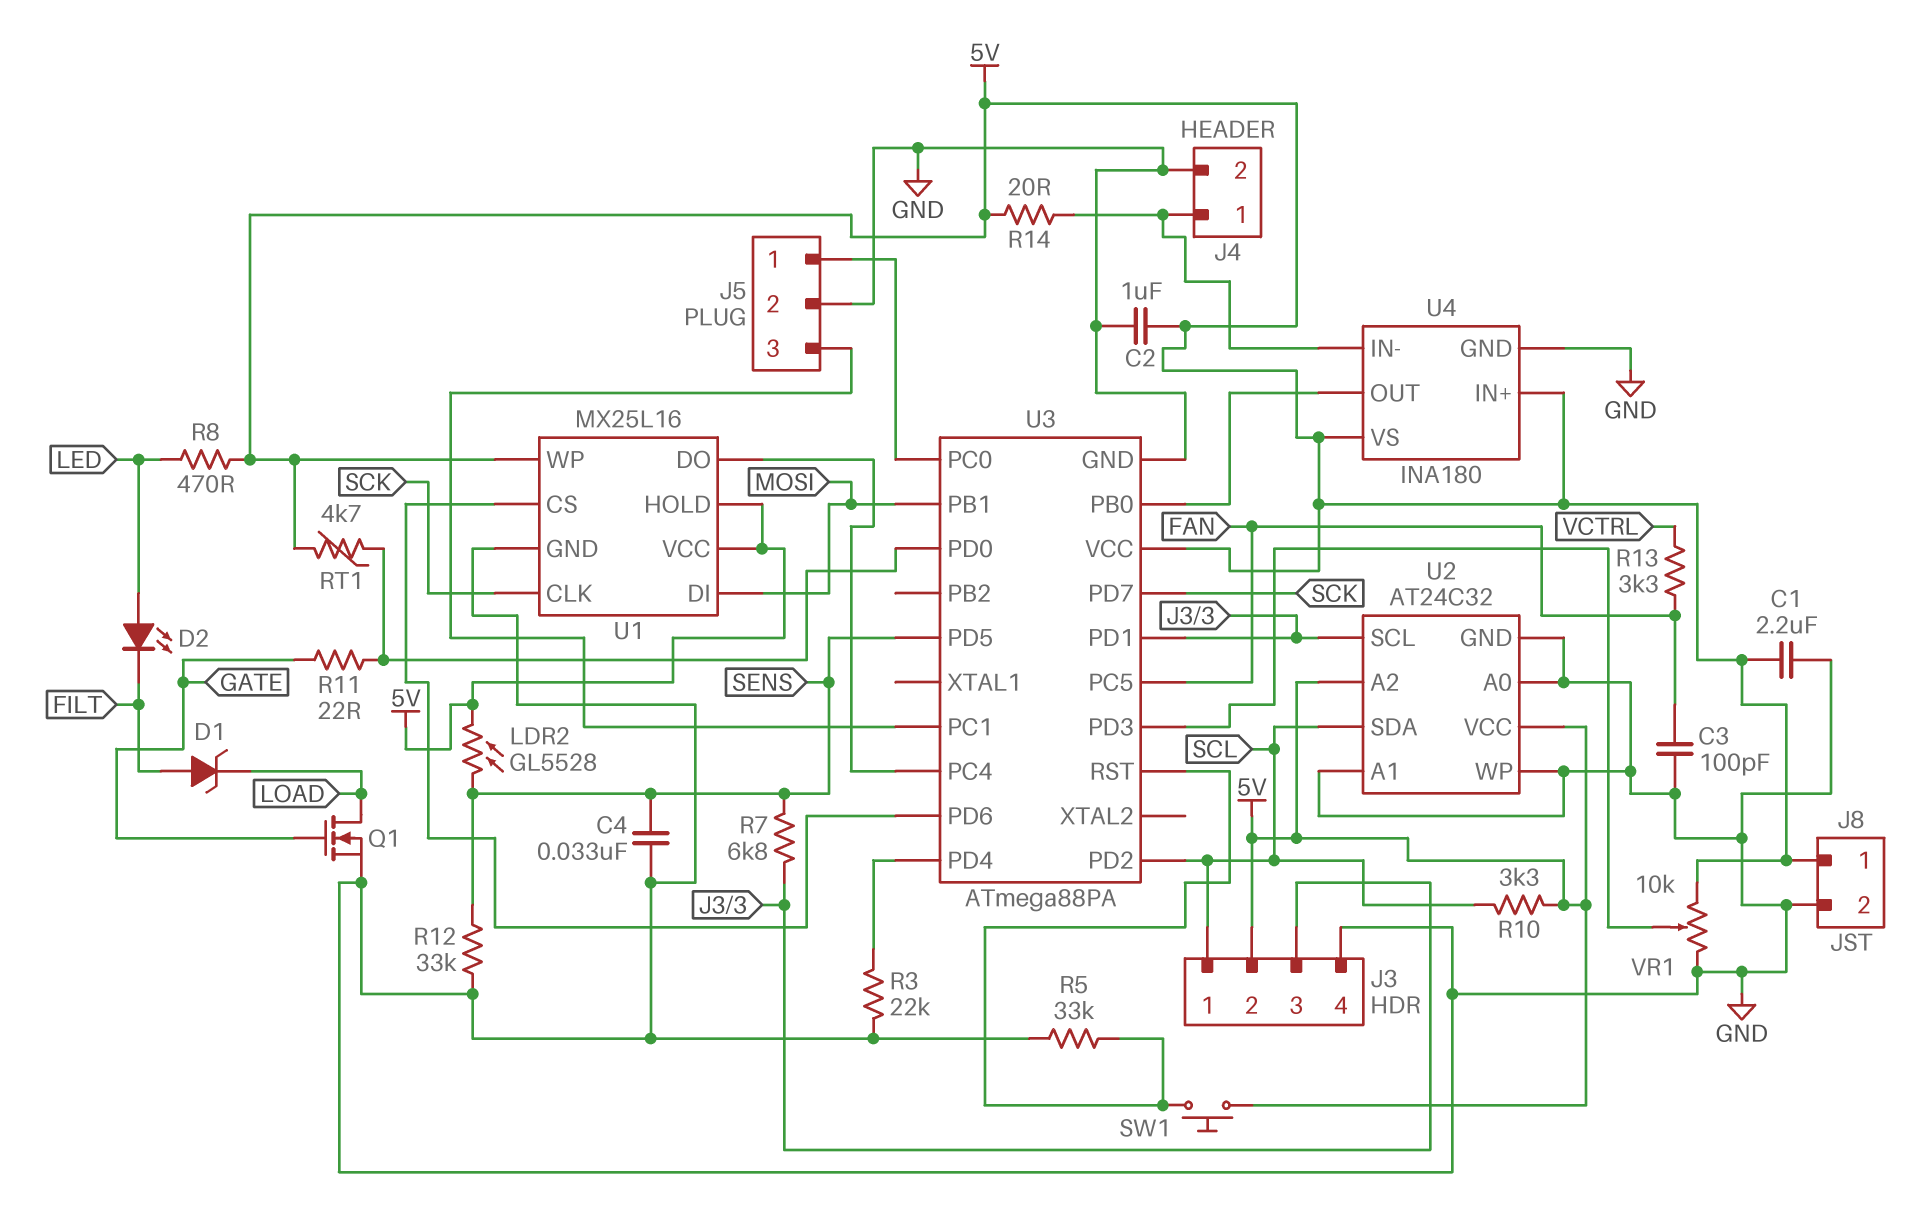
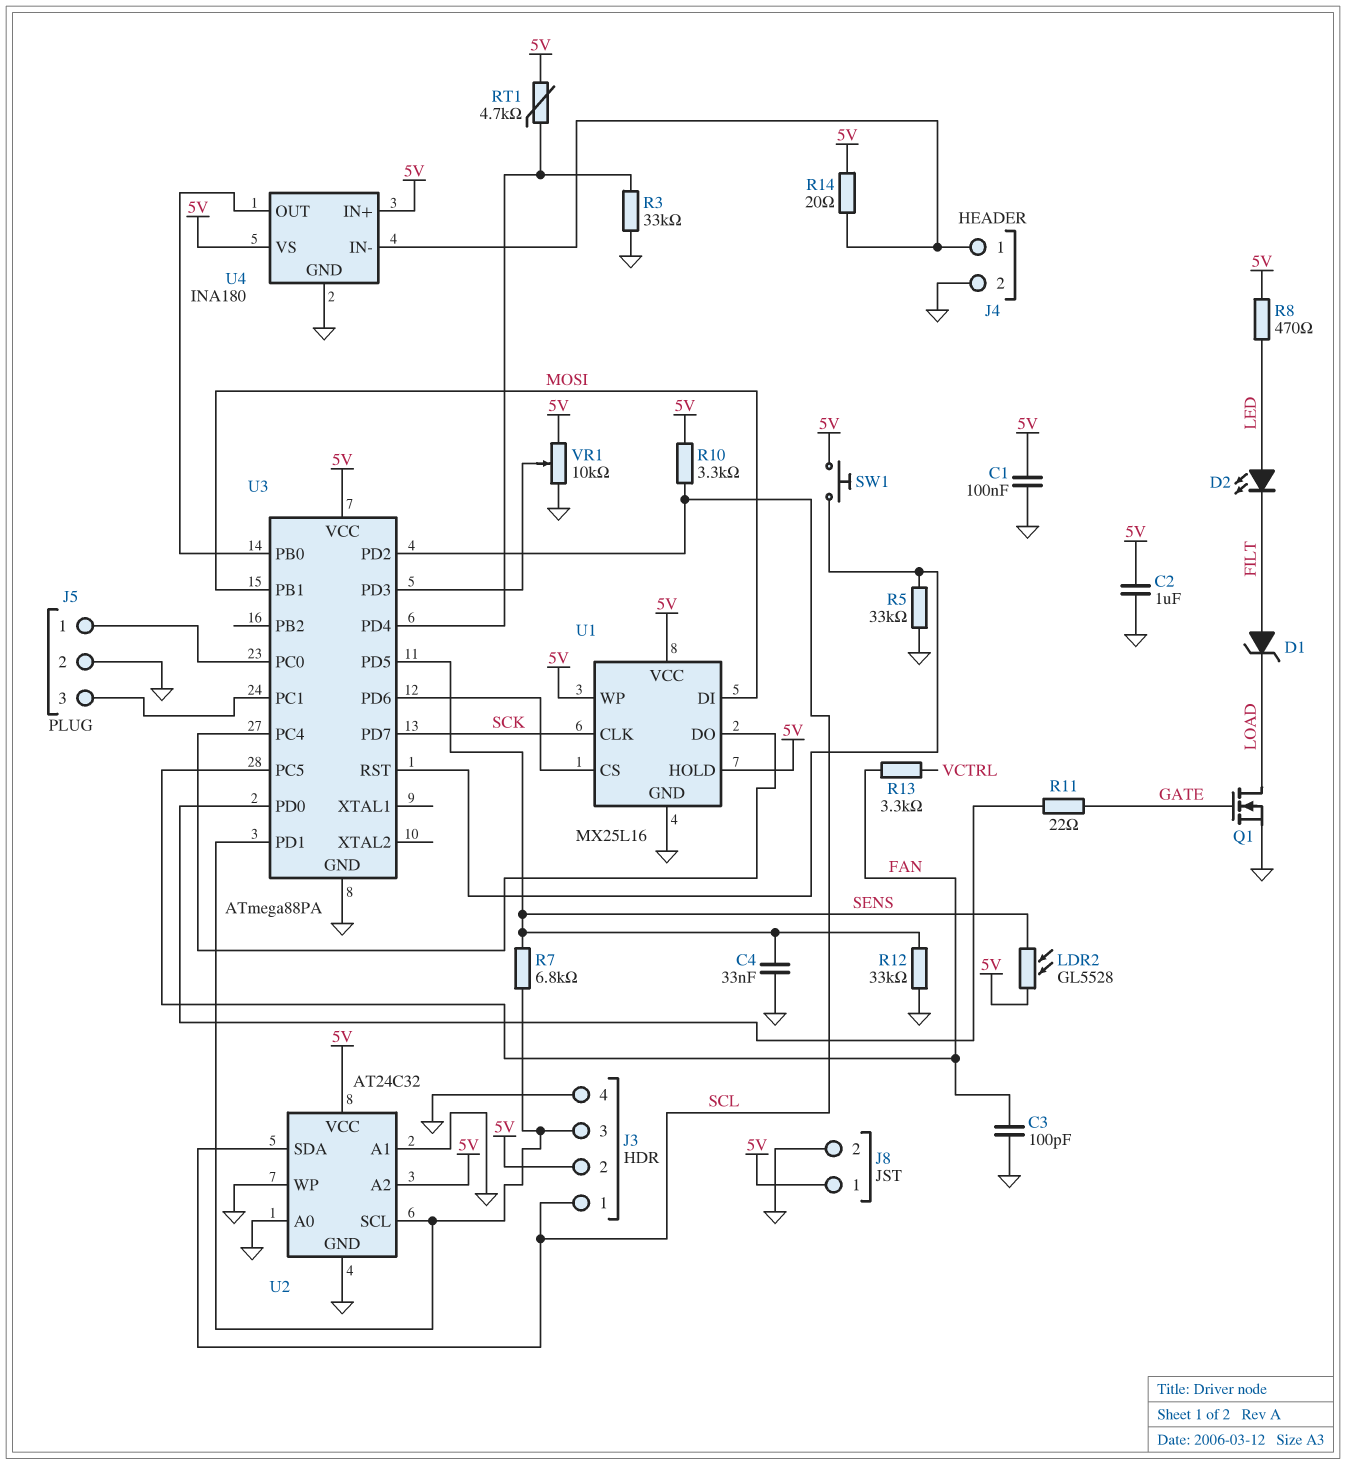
C1: 2.2uF (5V, GND) -> 100nF (5V, GND)
R3: 22k (GND, U3/PD4) -> 33k (GND, U3/PD4)
RT1: 4.7k (5V, U3/PD0) -> 4.7k (5V, U3/PD4)

